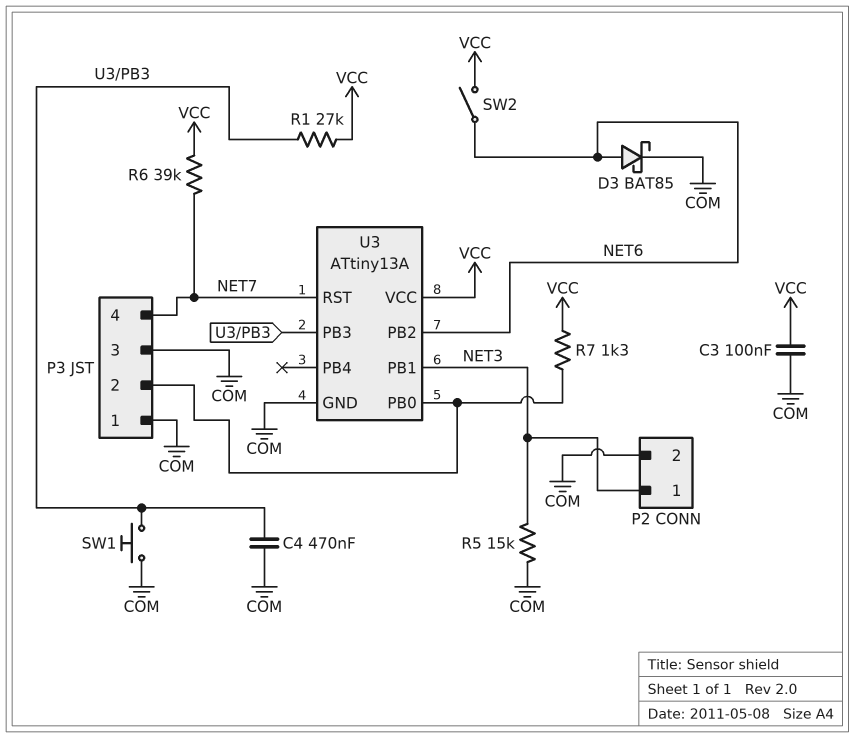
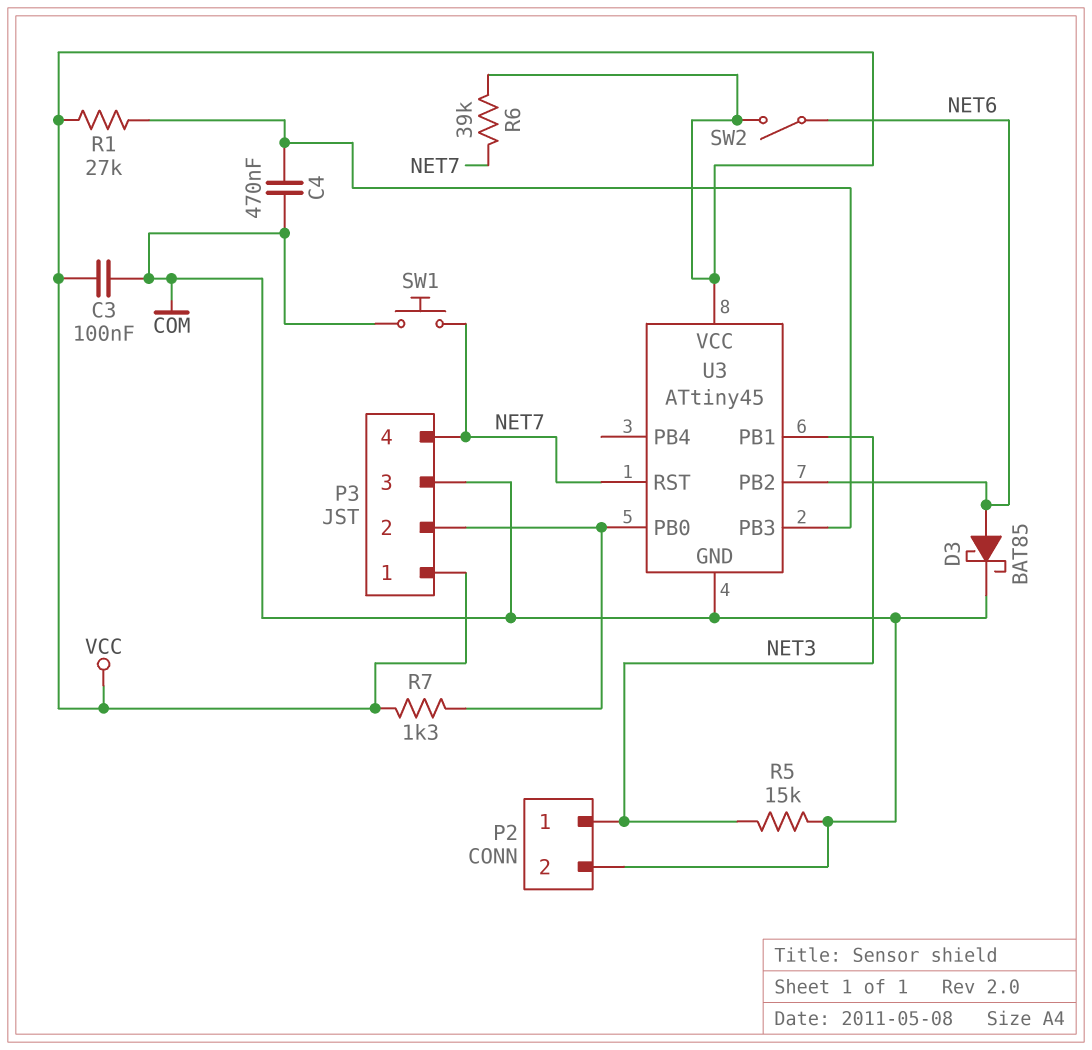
P3 pin 1: COM -> VCC
SW1: button (COM, U3/PB3) -> button (COM, NET7)
U3: ATtiny13A -> ATtiny45

